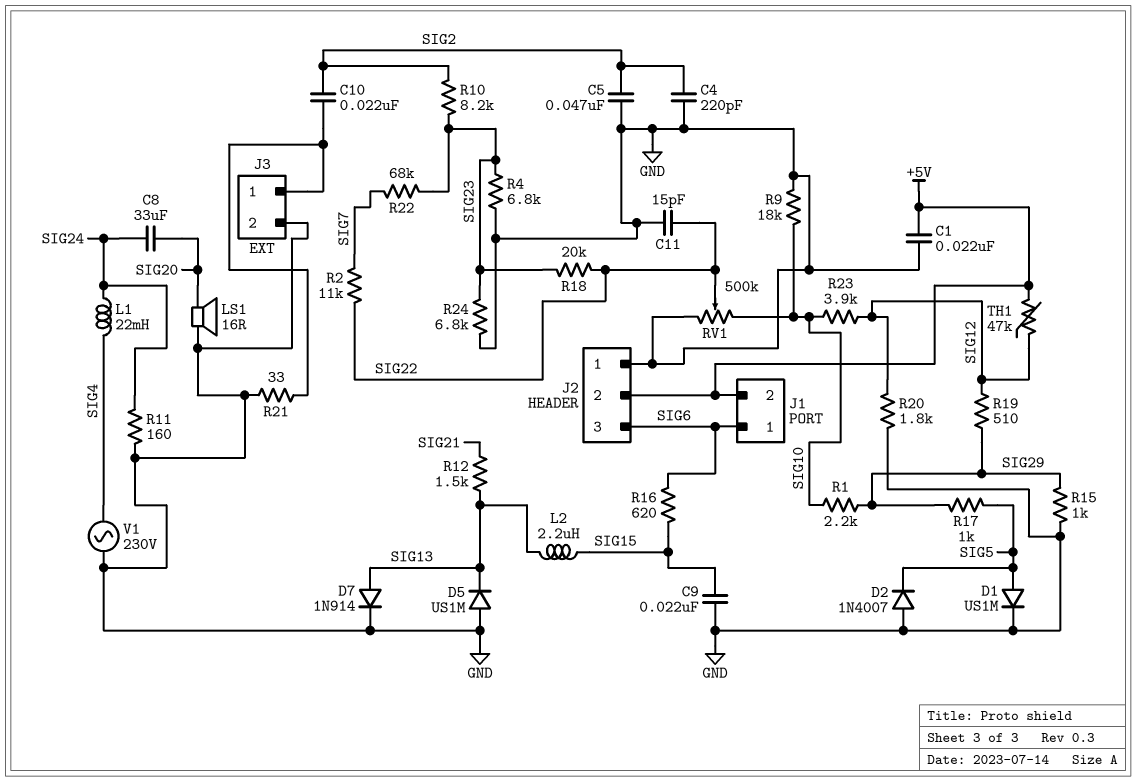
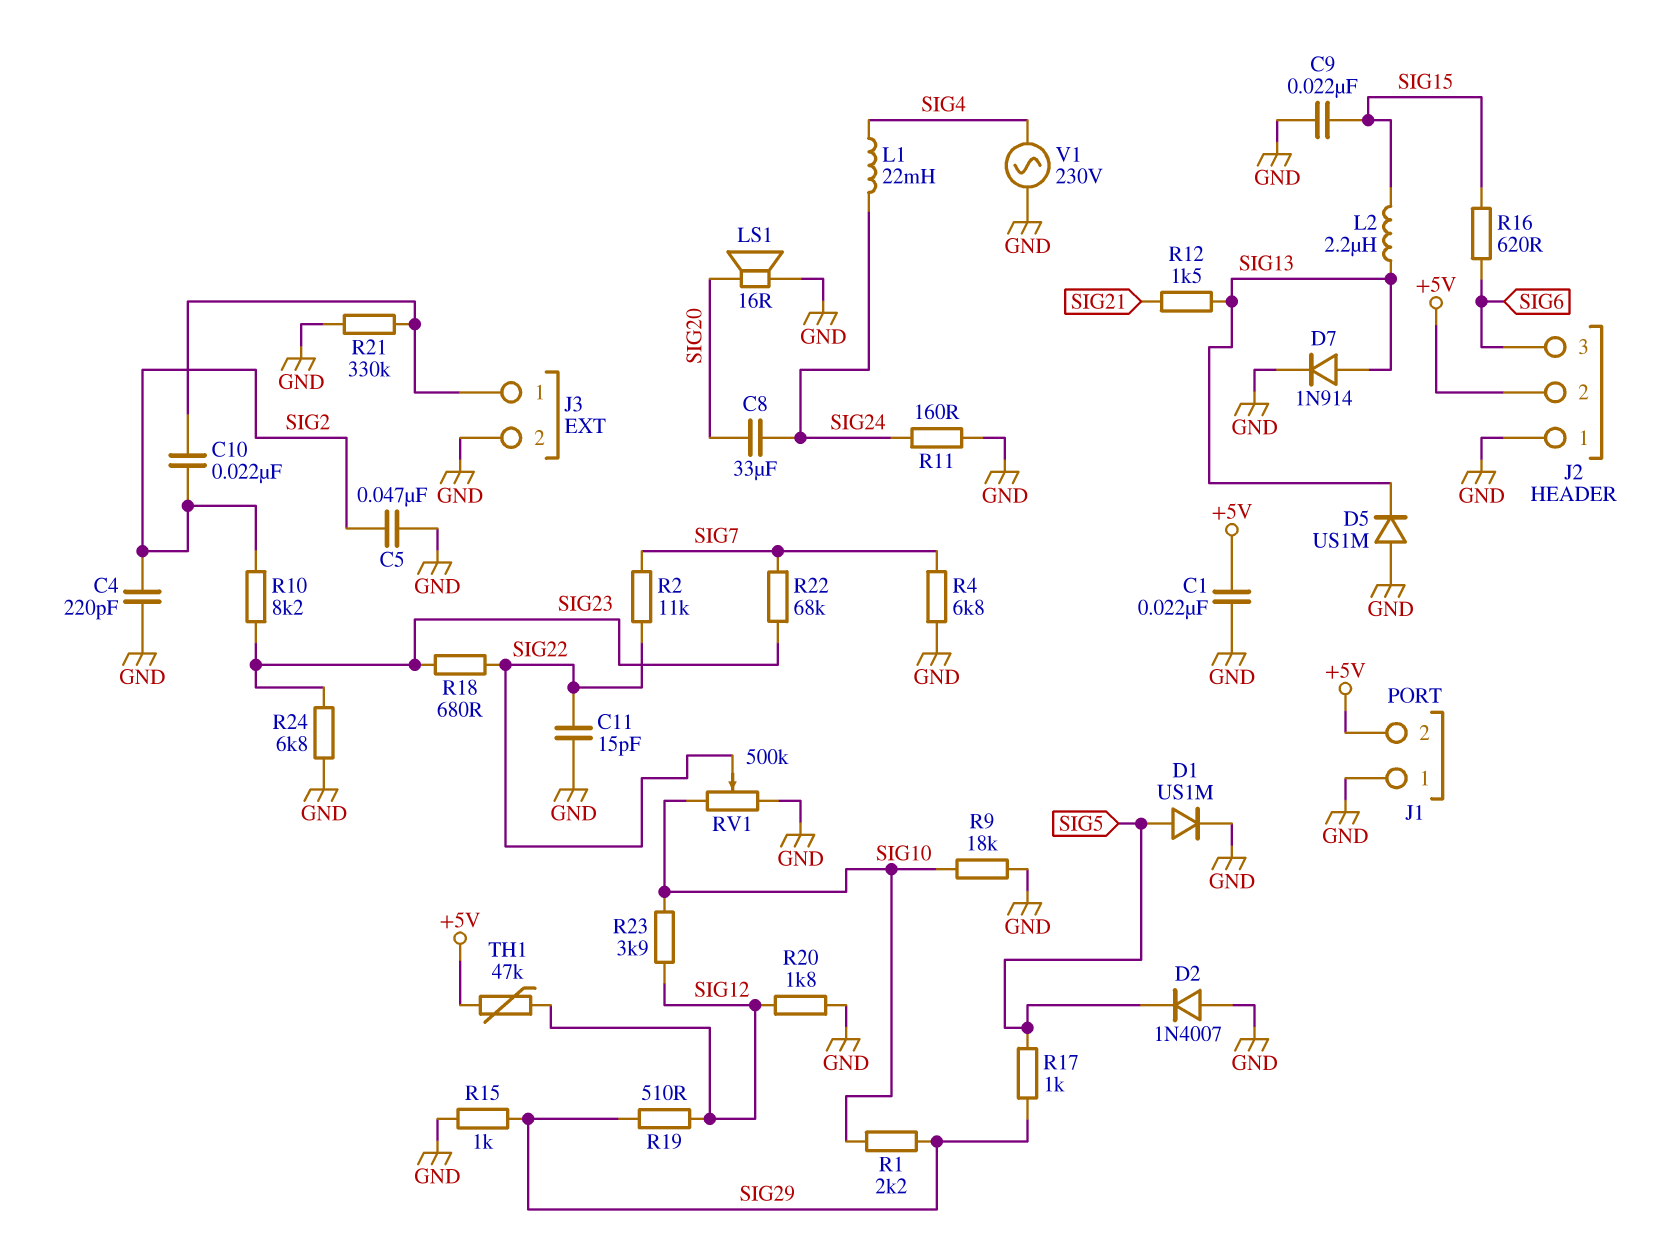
J1 pin 1: SIG6 -> GND
R4: 6.8k (GND, SIG23) -> 6.8k (GND, SIG7)
R18: 20k (SIG22, SIG23) -> 680 (SIG22, SIG23)
R21: 33 (GND, J3/1) -> 330k (GND, J3/1)

